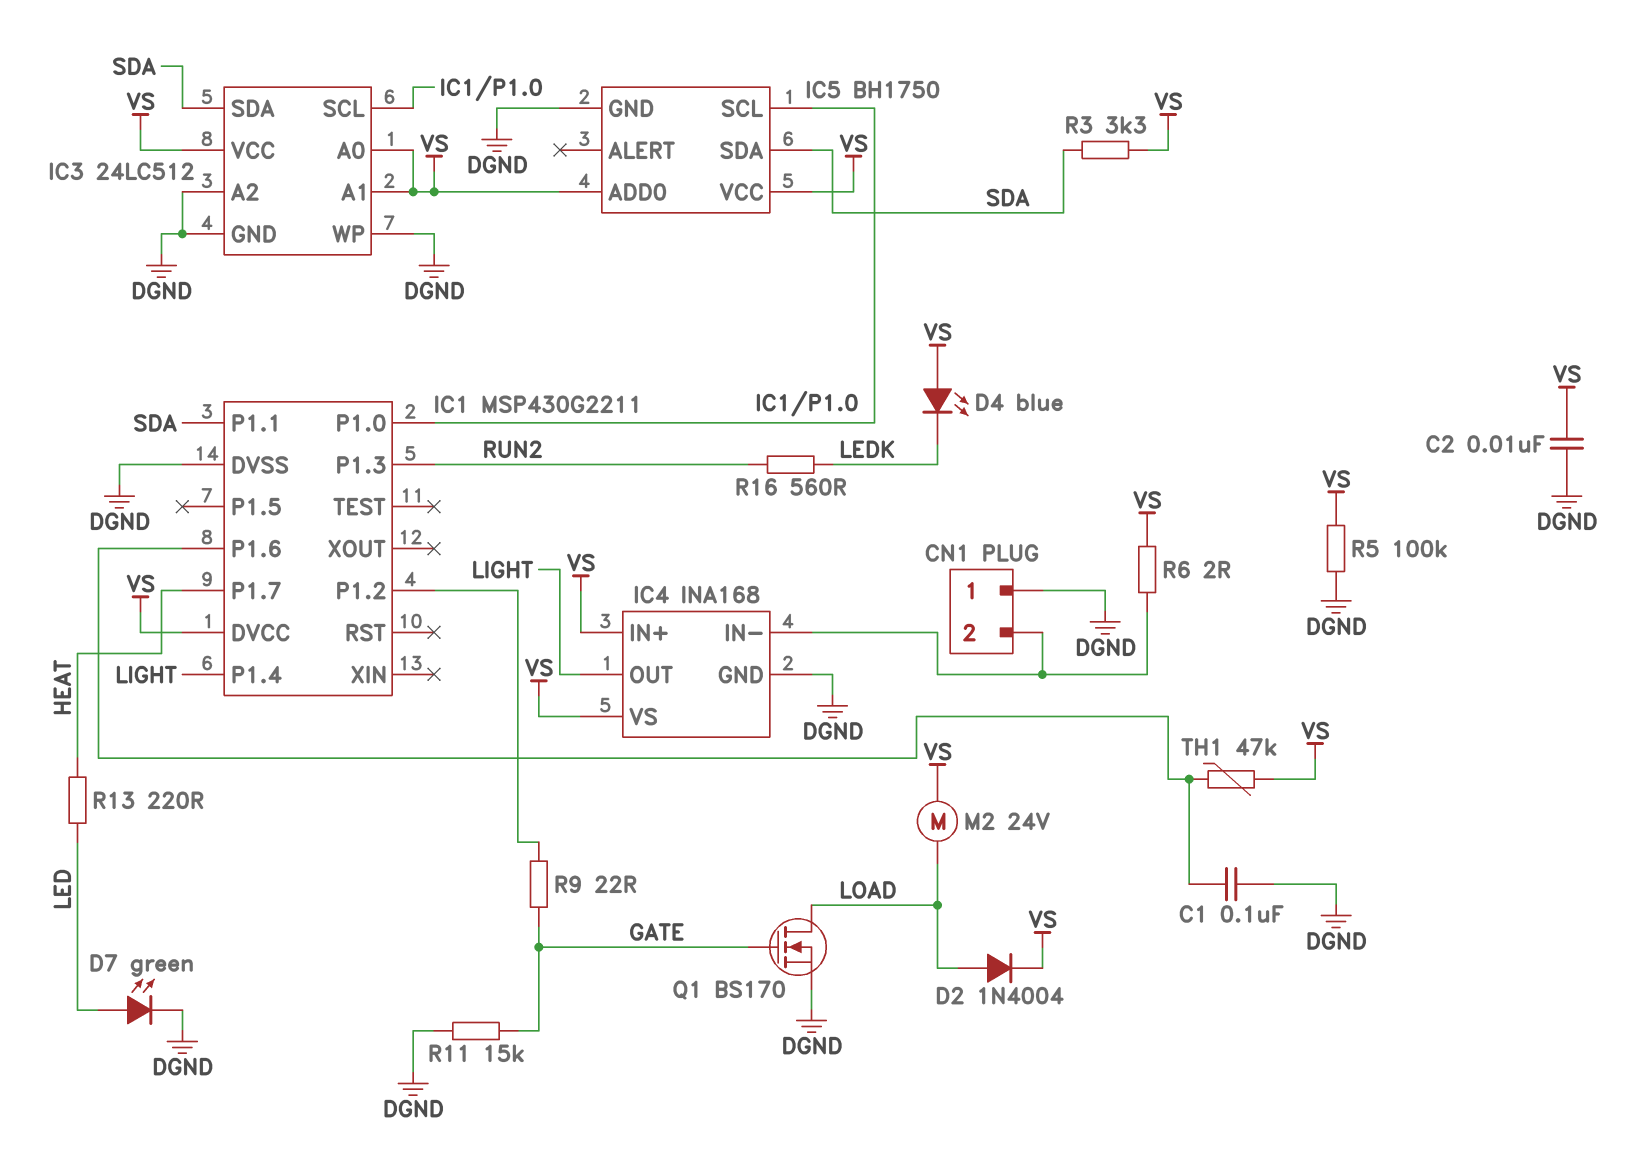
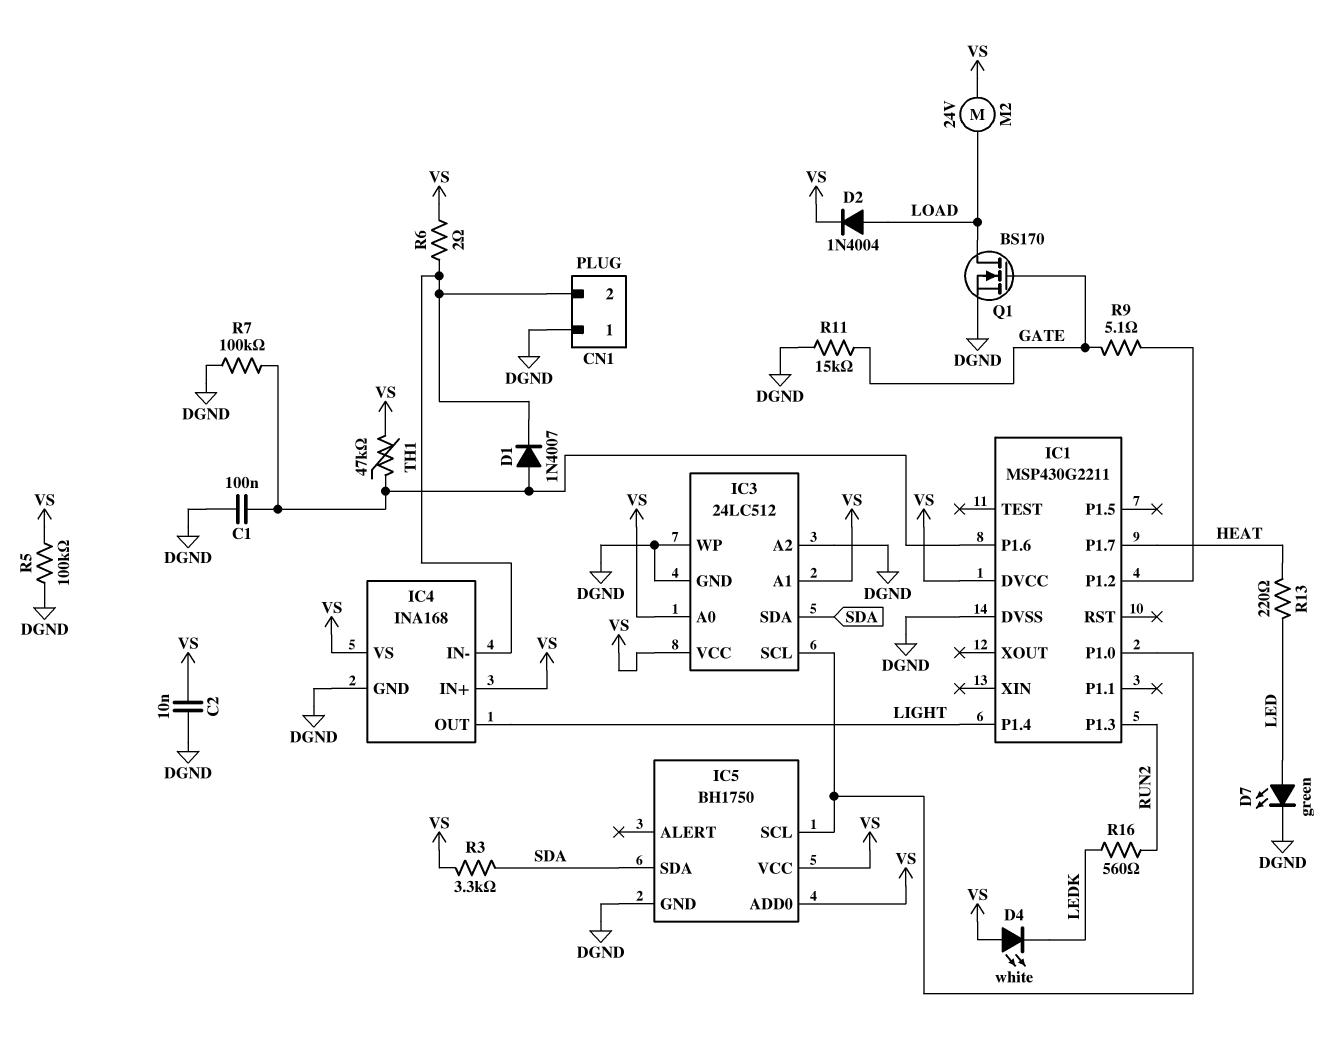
D1: none -> diode 1N4007 (A IC1/P1.6, K CN1/2)
D4: LED blue (A VS, K LEDK) -> LED white (A VS, K LEDK)
IC1 pin P1.1: SDA -> none
R7: none -> 100k (DGND, IC1/P1.6)
R9: 22 (GATE, IC1/P1.2) -> 5.1 (GATE, IC1/P1.2)

